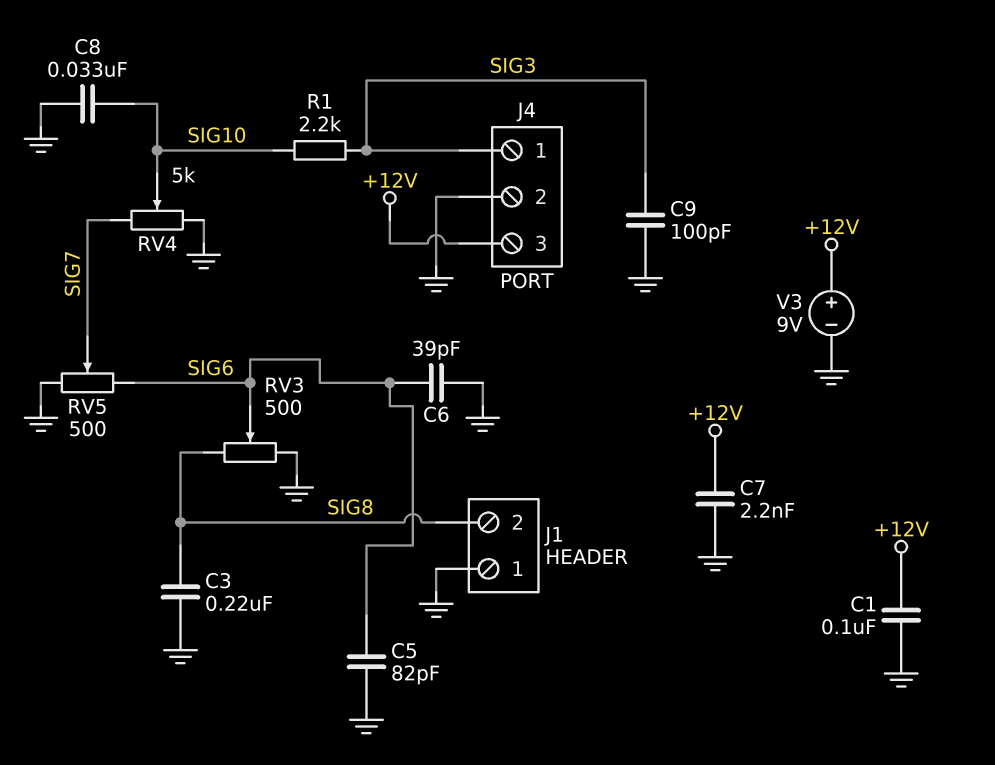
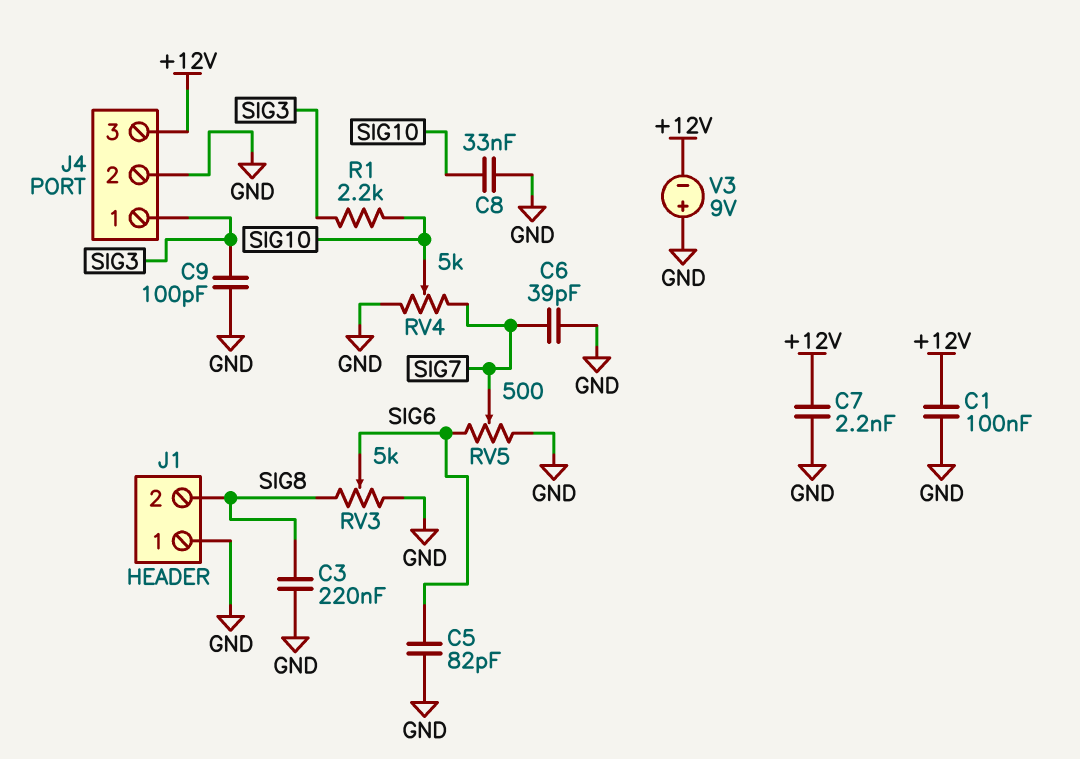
C6: 39pF (GND, SIG6) -> 39pF (GND, SIG7)
RV3: 500 (GND, SIG8, wiper SIG6) -> 5k (GND, SIG8, wiper SIG6)
V3: 9V (plus +12V, minus GND) -> 9V (plus GND, minus +12V)

